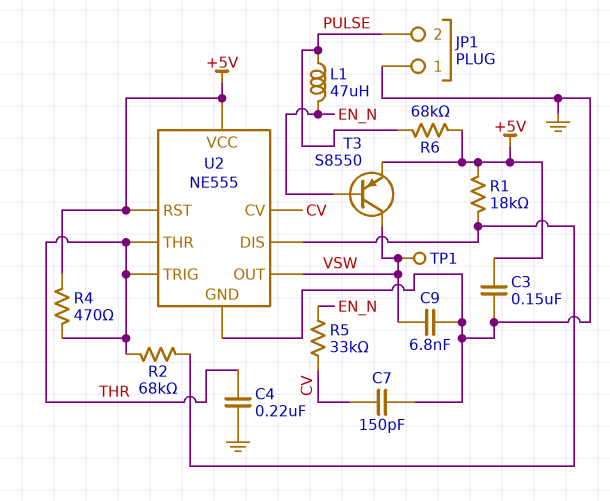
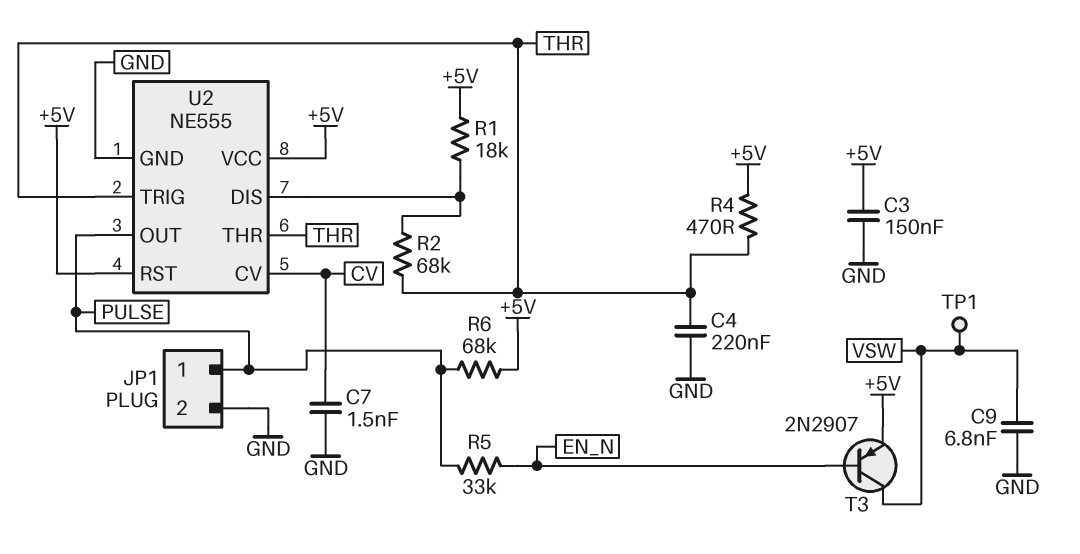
C7: 150pF (CV, GND) -> 1.5nF (CV, GND)
JP1 pin 1: GND -> PULSE
JP1 pin 2: PULSE -> GND
L1: 47uH (EN_N, PULSE) -> none
R5: 33k (CV, EN_N) -> 33k (EN_N, PULSE)
T3: PNP S8550 (B EN_N, C VSW, E +5V) -> PNP 2N2907 (B EN_N, C VSW, E +5V)
U2 pin OUT: VSW -> PULSE

